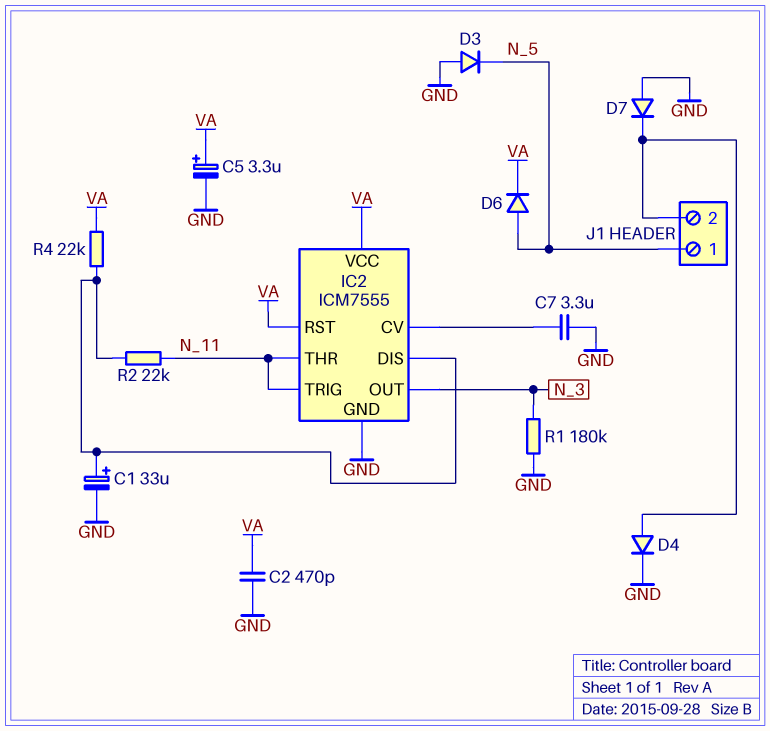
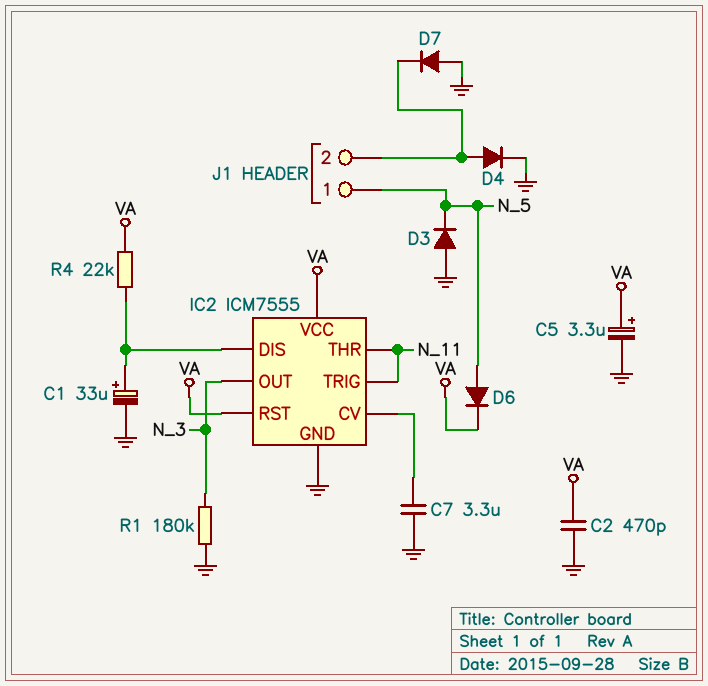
R2: 22k (IC2/DIS, N_11) -> none

